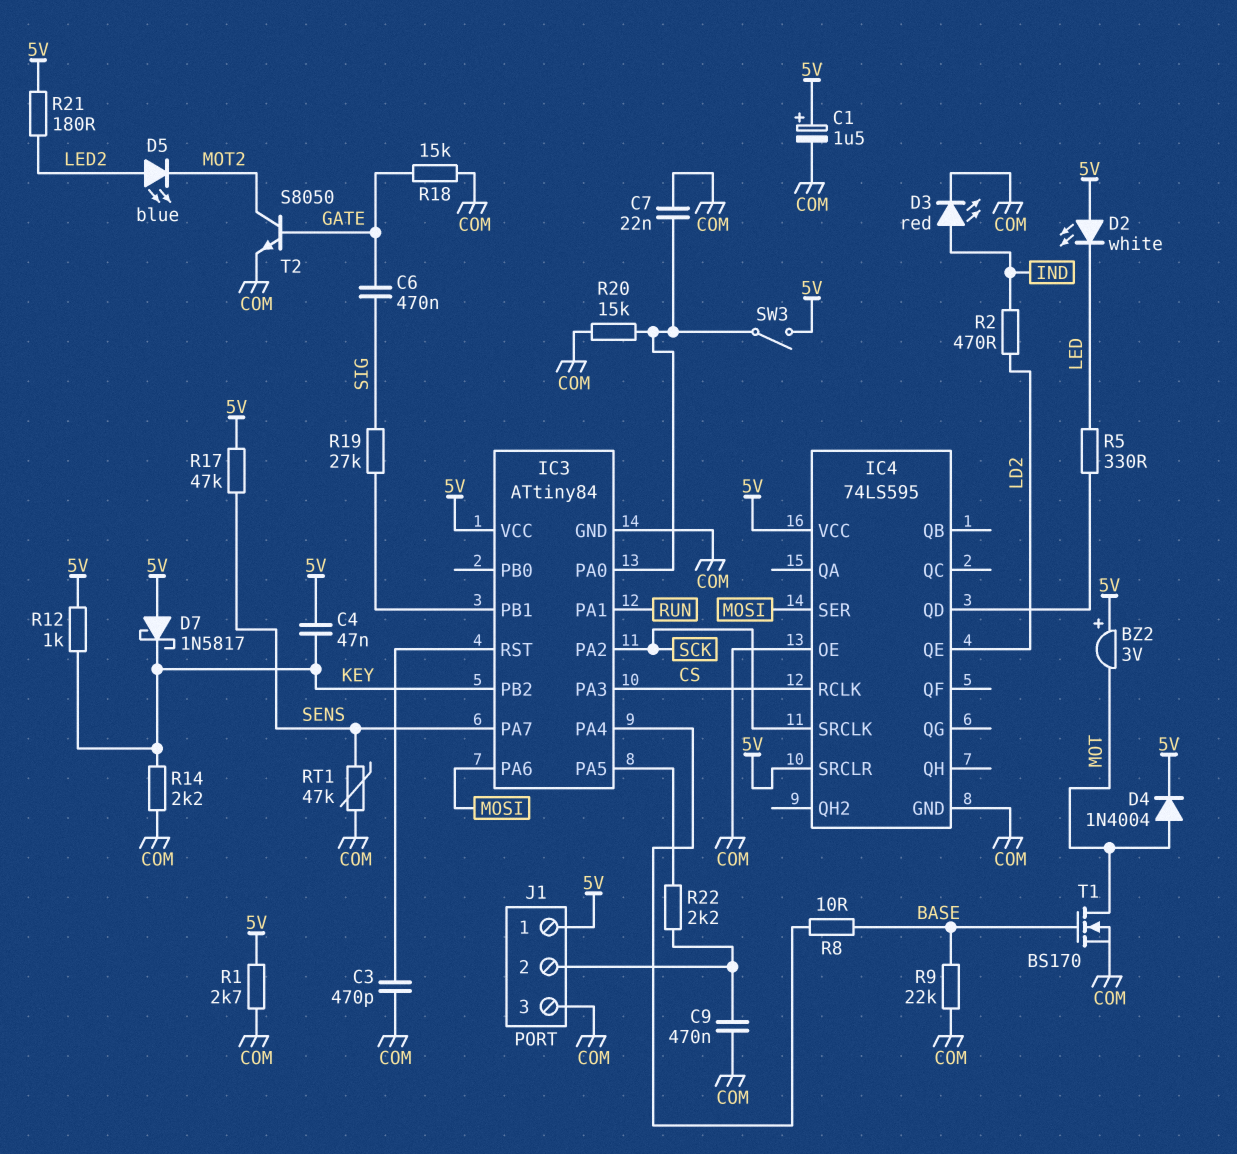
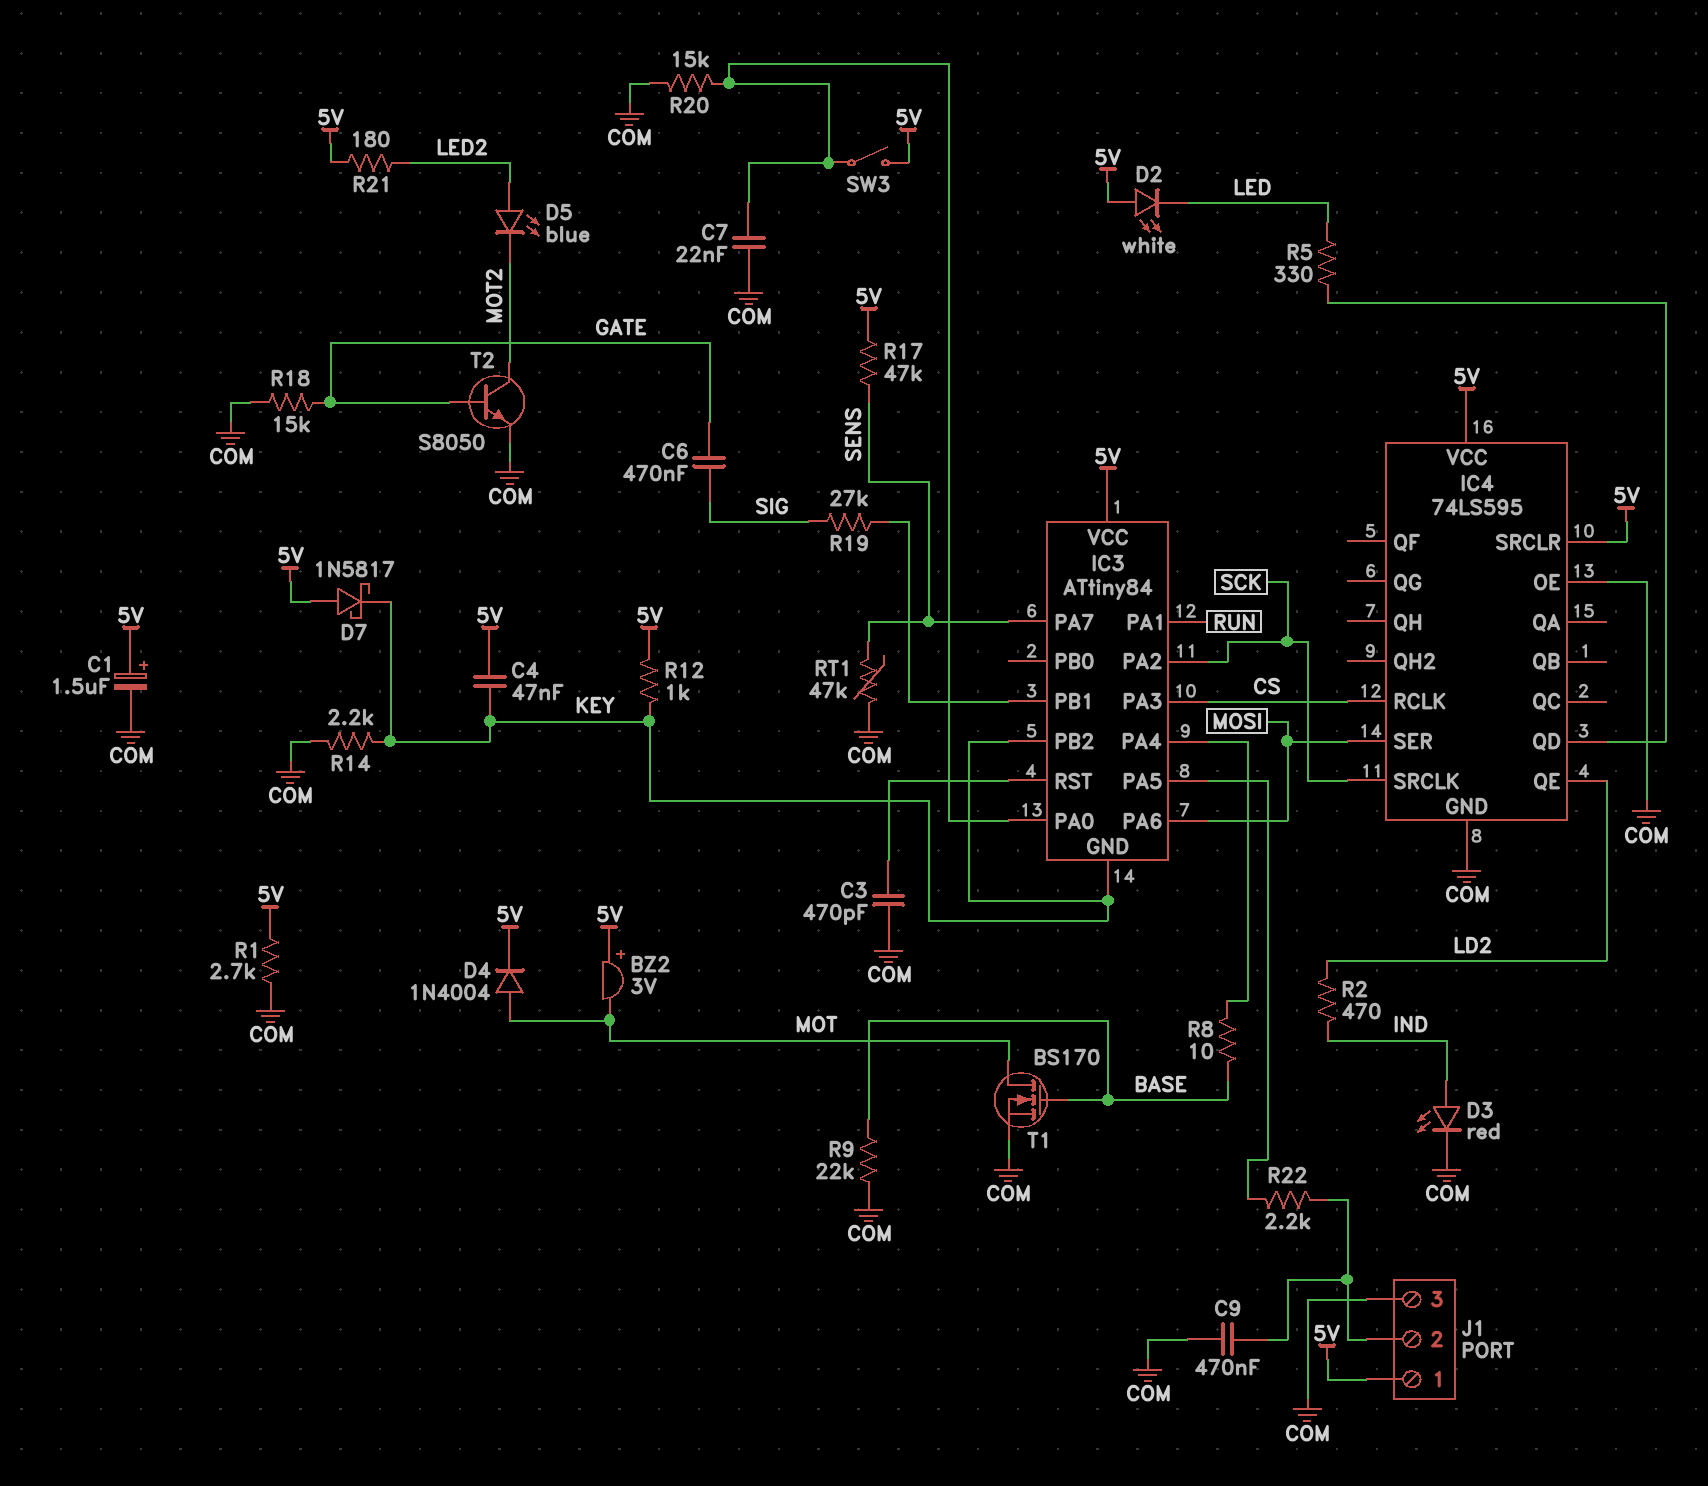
IC3 pin GND: COM -> KEY

